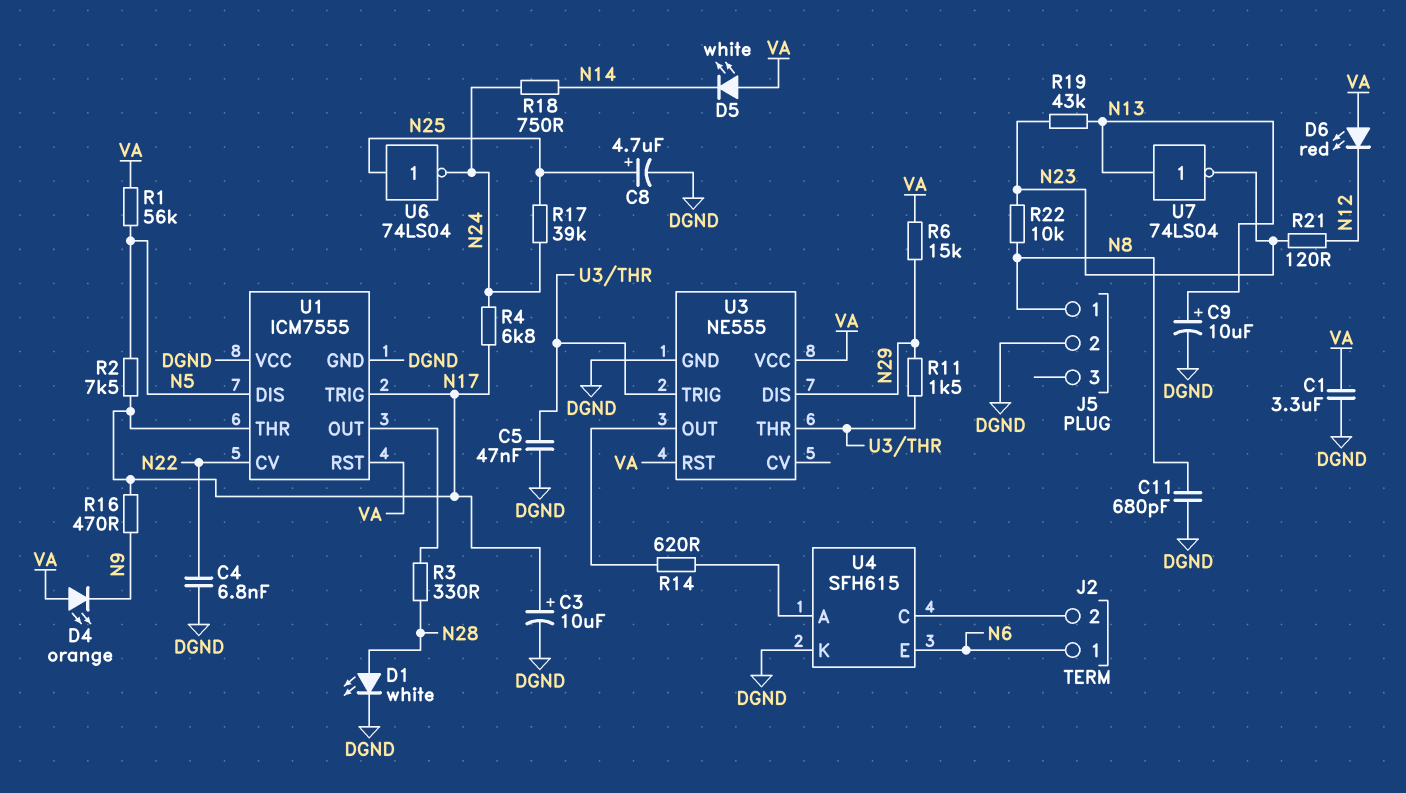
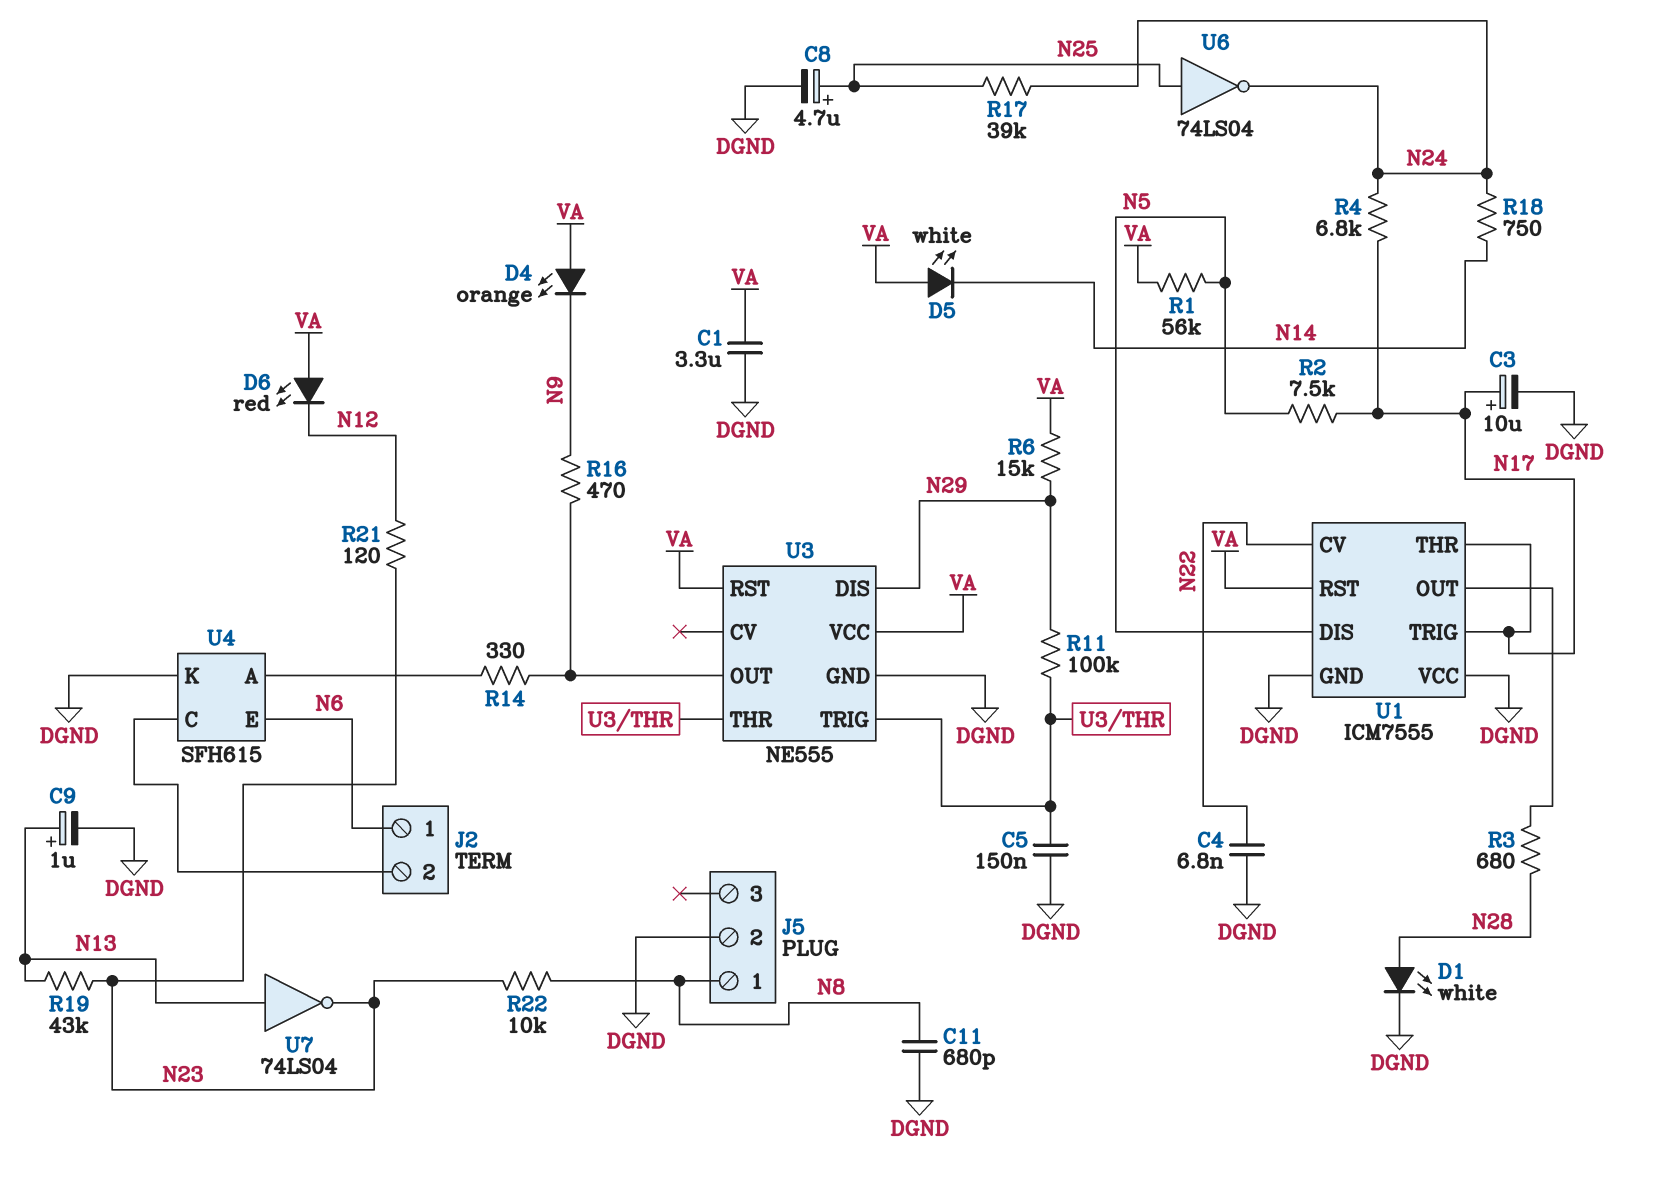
C5: 47nF (DGND, U3/THR) -> 150nF (DGND, U3/THR)
C9: 10uF (plus N13, minus DGND) -> 1uF (plus N13, minus DGND)
R3: 330 (N28, U1/OUT) -> 680 (N28, U1/OUT)
R11: 1.5k (N29, U3/THR) -> 100k (N29, U3/THR)
R14: 620 (U3/OUT, U4/A) -> 330 (U3/OUT, U4/A)
R16: 470 (N9, N17) -> 470 (N9, U3/OUT)

